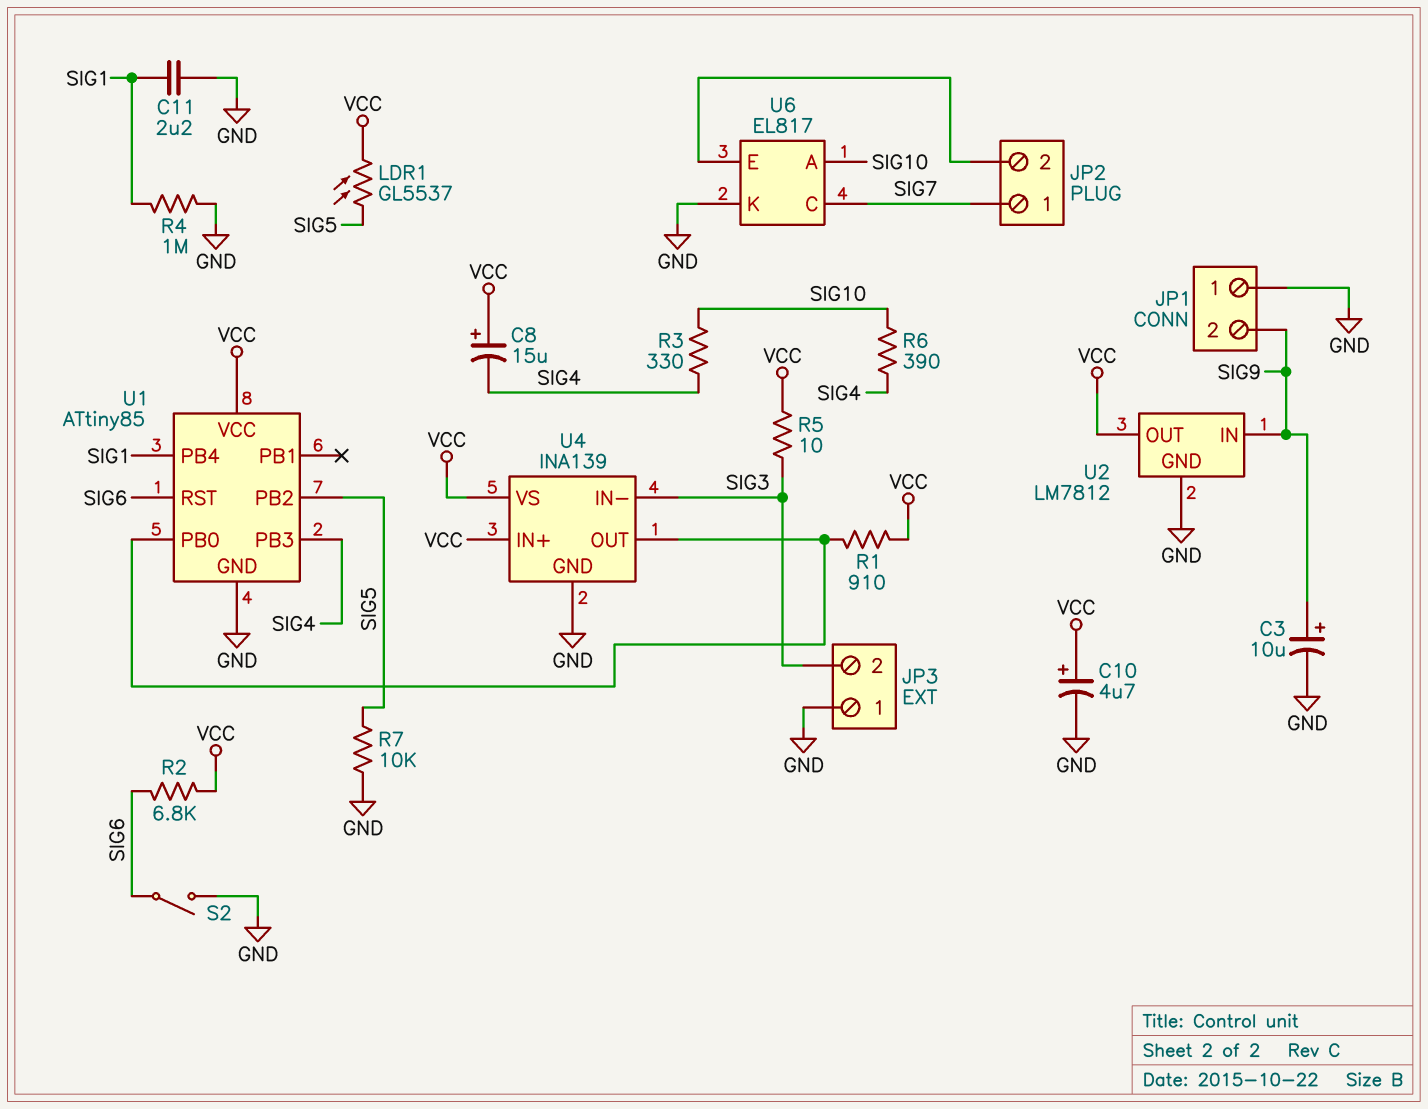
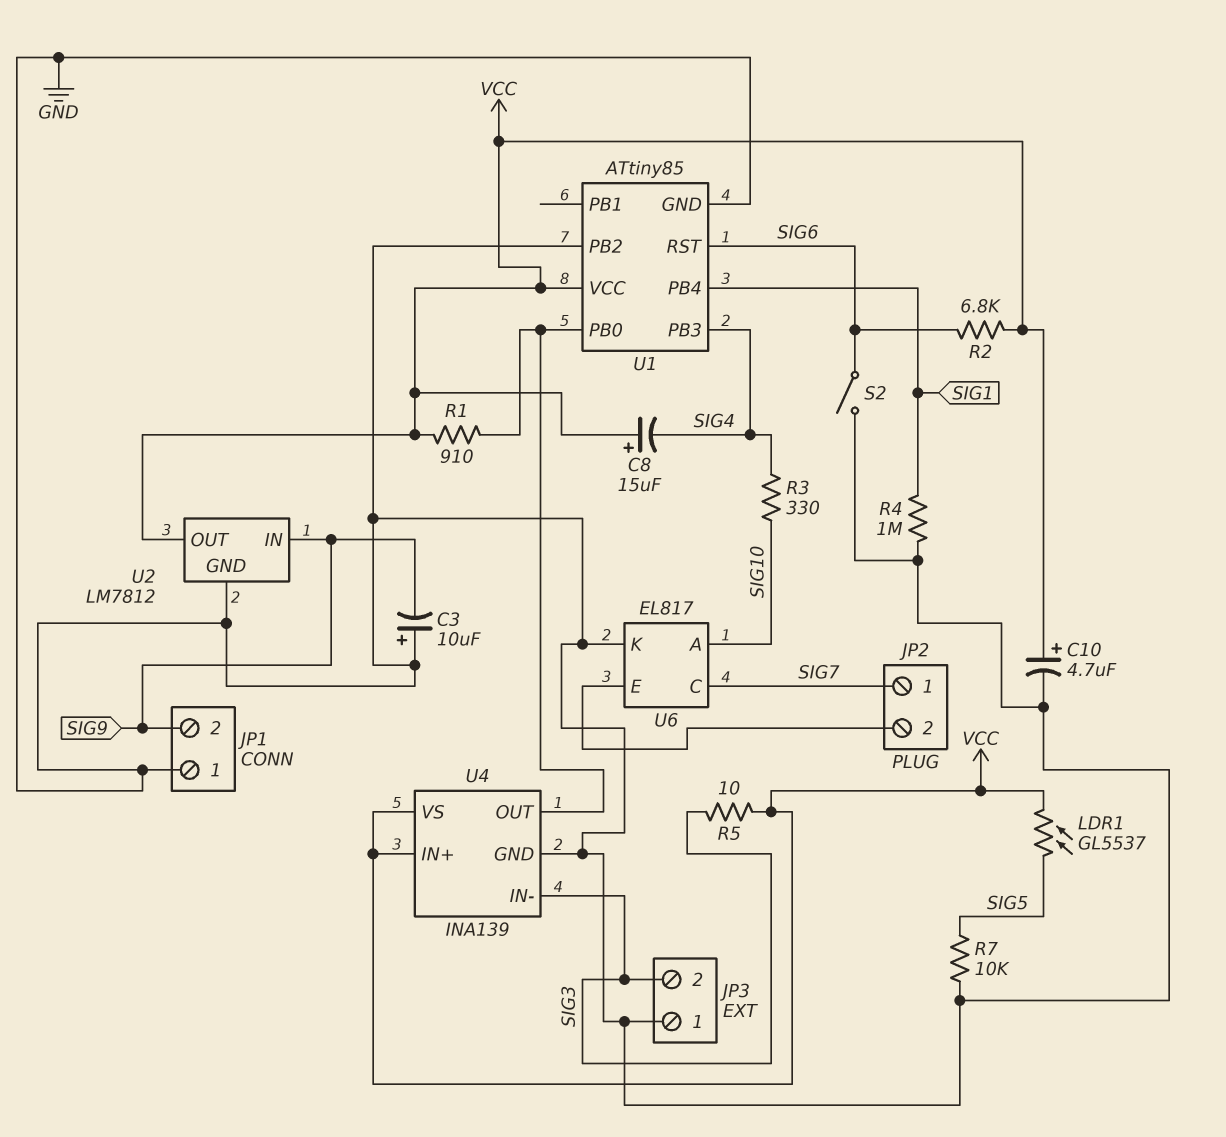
C3: 10uF (plus SIG9, minus GND) -> 10uF (plus GND, minus SIG9)
C11: 2.2uF (GND, SIG1) -> none
R6: 390 (SIG4, SIG10) -> none
U1 pin PB2: SIG5 -> GND

